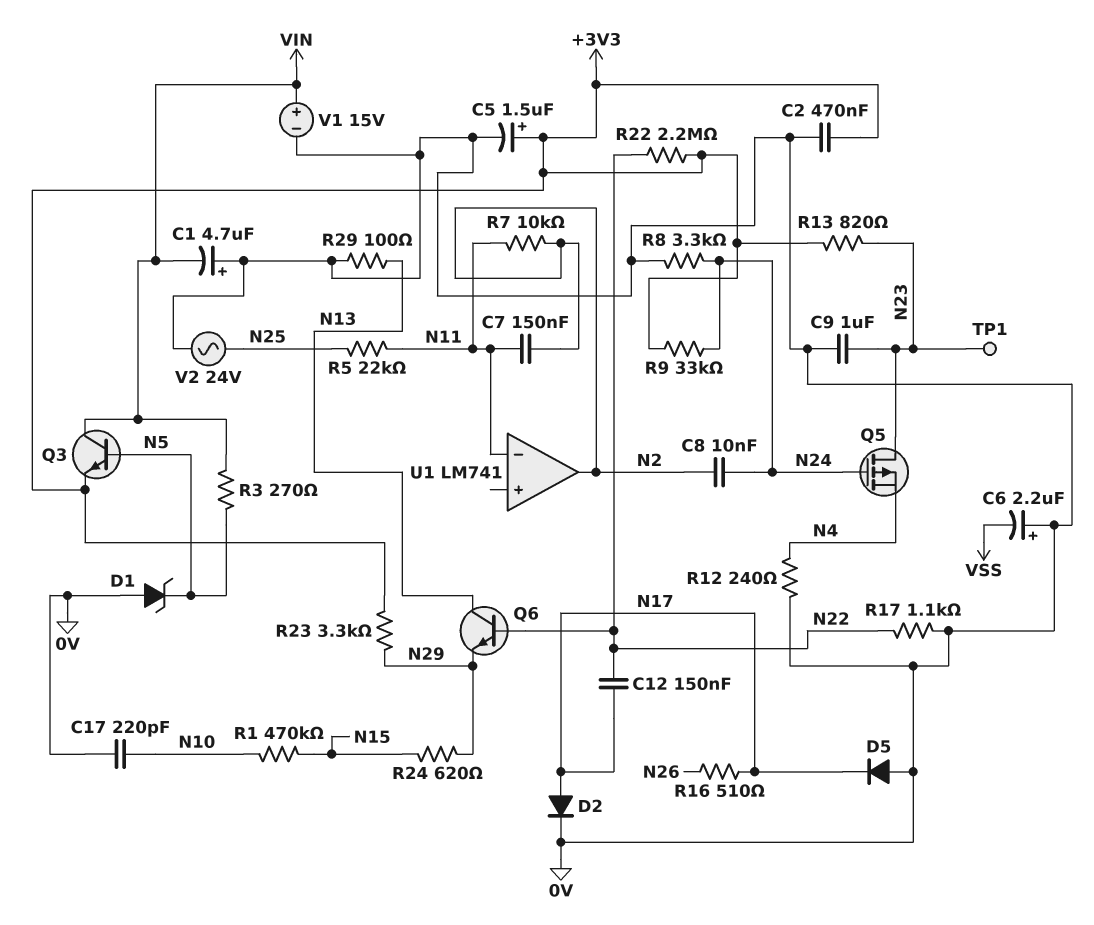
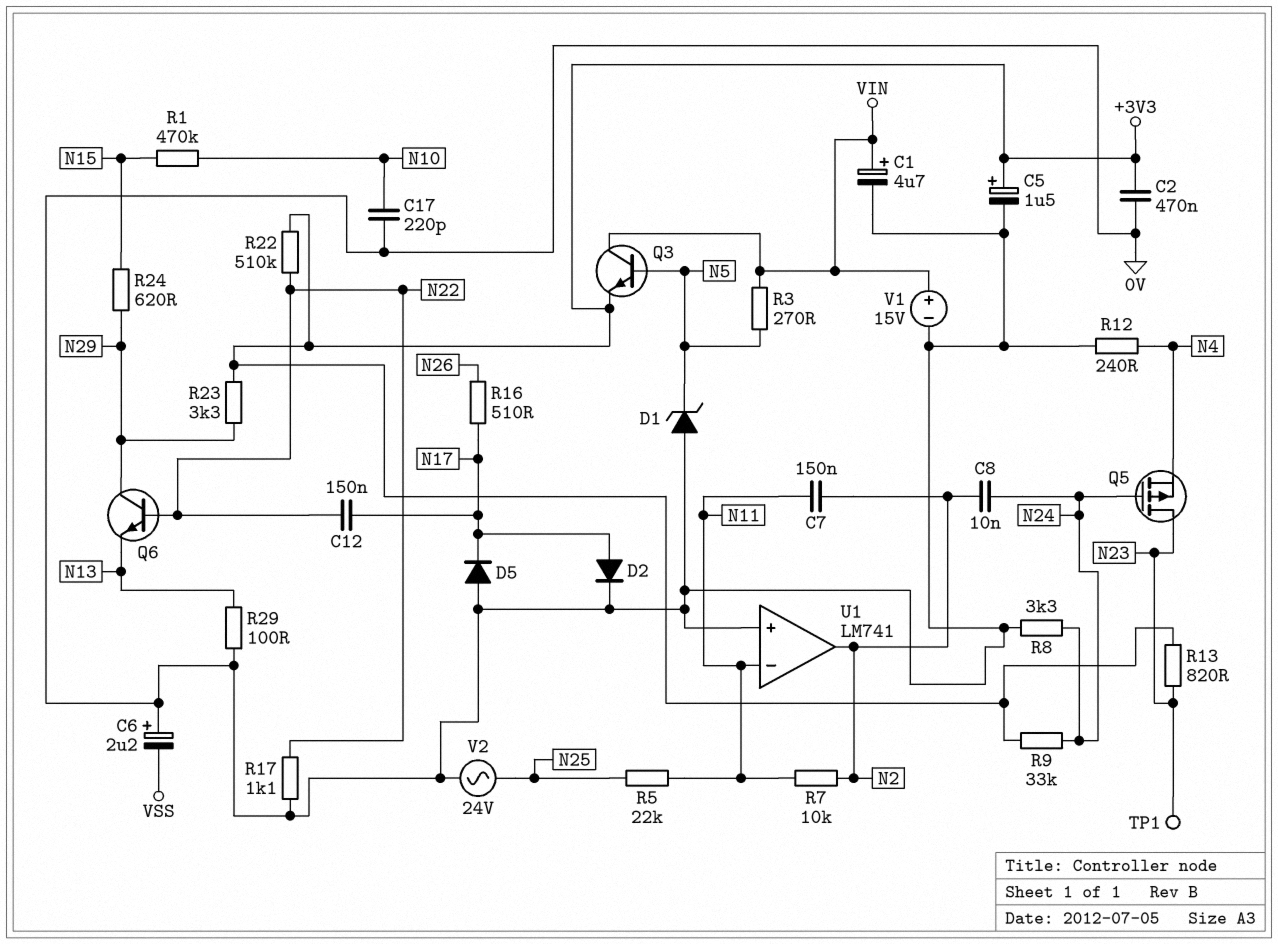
C1: 4.7uF (plus 0V, minus VIN) -> 4.7uF (plus VIN, minus 0V)
C9: 1uF (0V, N23) -> none
Q6: NPN (B N22, C N13, E N29) -> NPN (B N22, C N29, E N13)
R22: 2.2M (+3V3, N22) -> 510k (+3V3, N22)
U1 pin in+: none -> 0V

